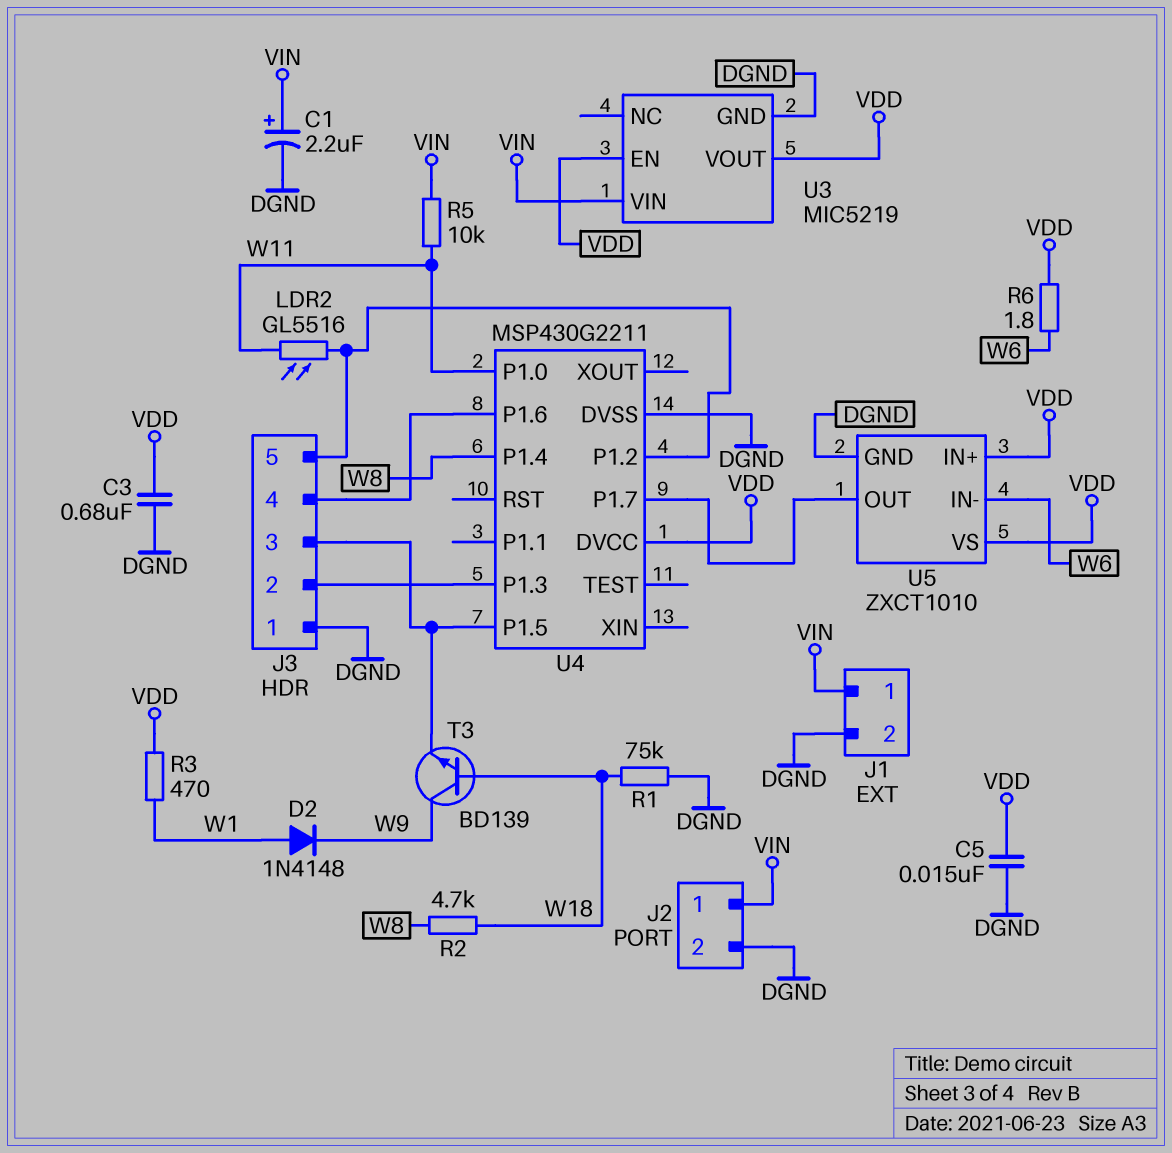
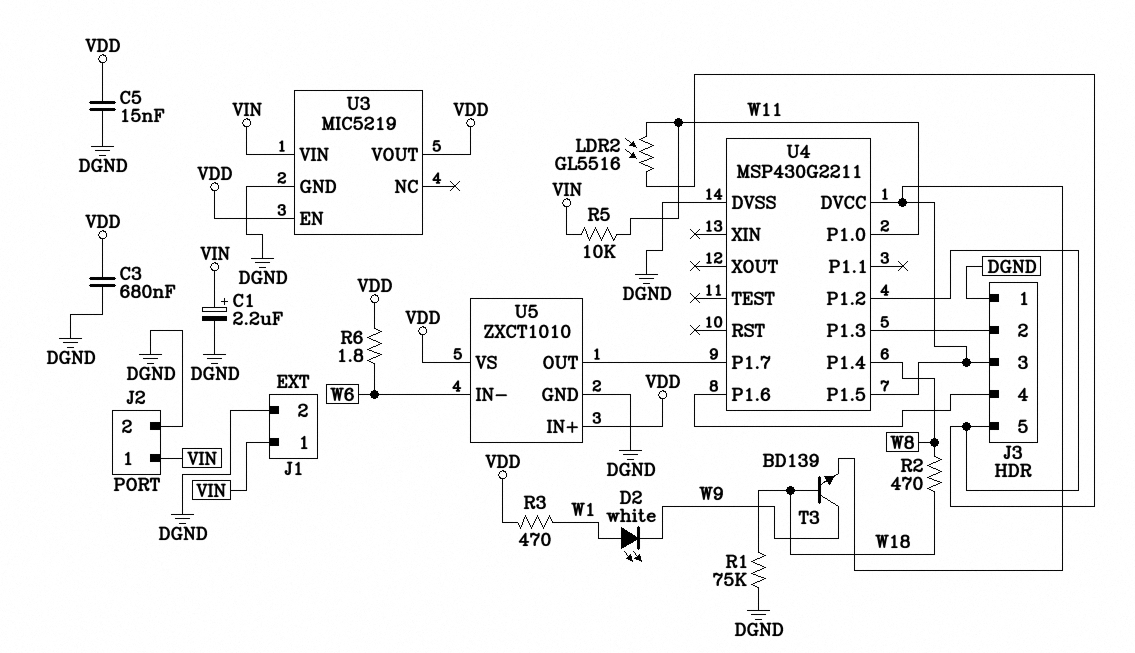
D2: diode 1N4148 (A W1, K W9) -> LED white (A W1, K W9)
R2: 4.7k (W8, W18) -> 470 (W8, W18)
U4 pin DVCC: VDD -> J3/3

